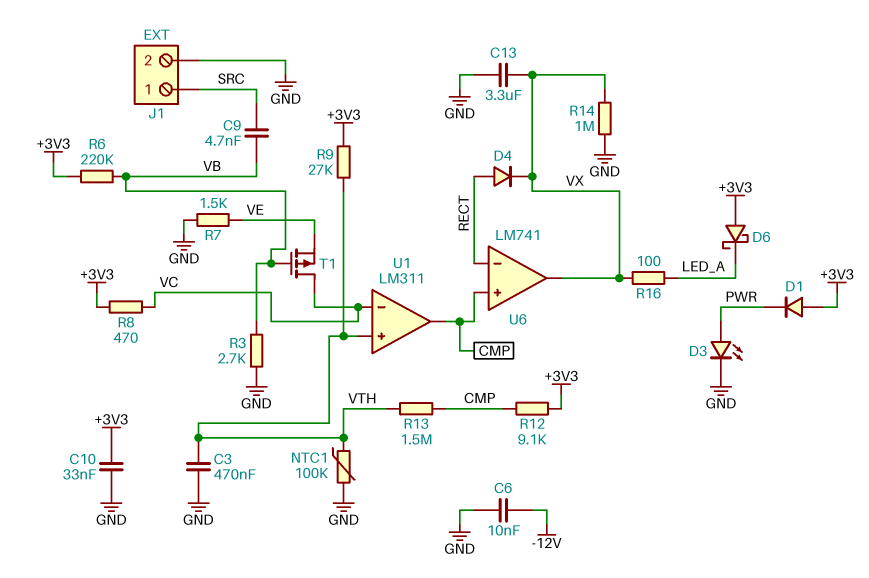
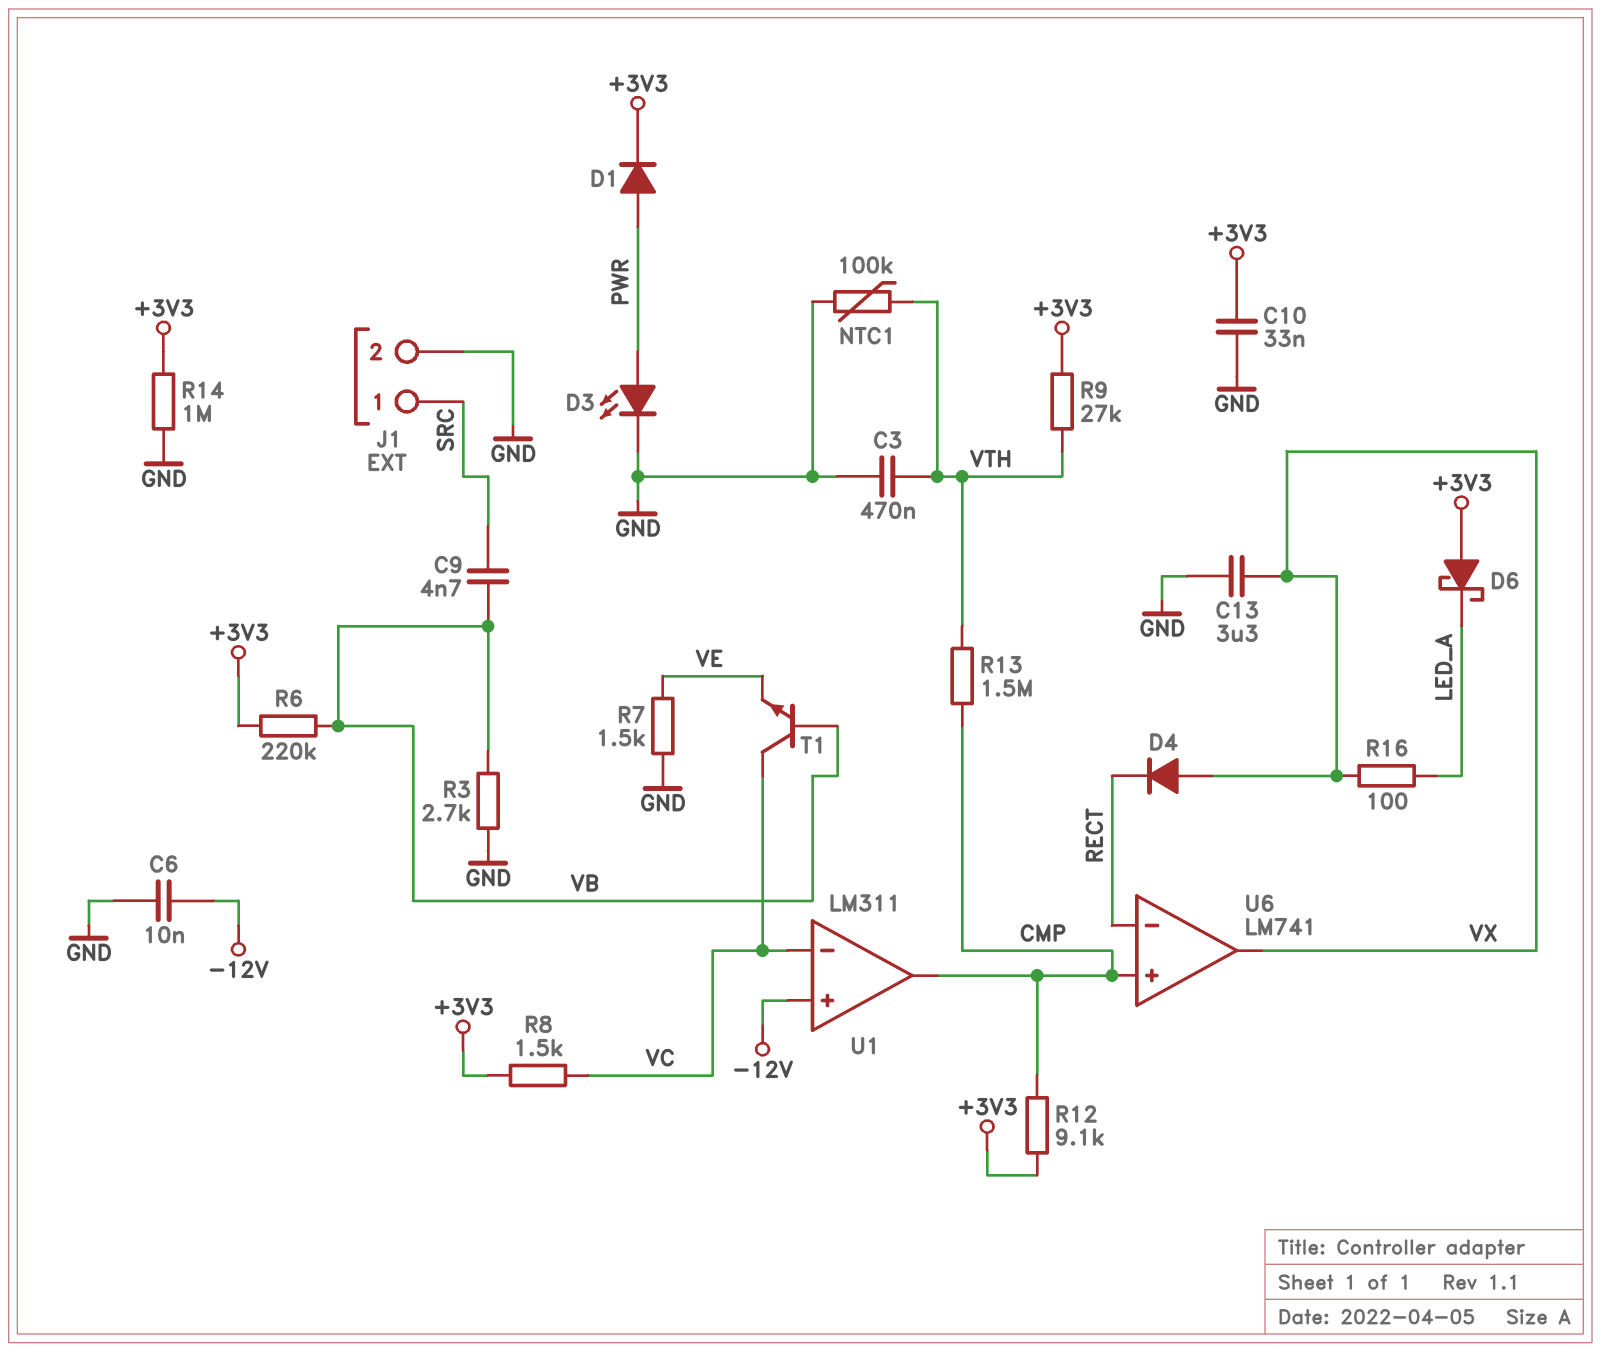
D1: diode (A +3V3, K PWR) -> diode (A PWR, K +3V3)
D4: diode (A RECT, K VX) -> diode (A VX, K RECT)
R8: 470 (+3V3, VC) -> 1.5k (+3V3, VC)
R14: 1M (GND, VX) -> 1M (+3V3, GND)
T1: PMOS (G VB, D VC, S VE) -> NPN (B VB, C VC, E VE)
U1 pin in+: VTH -> -12V

